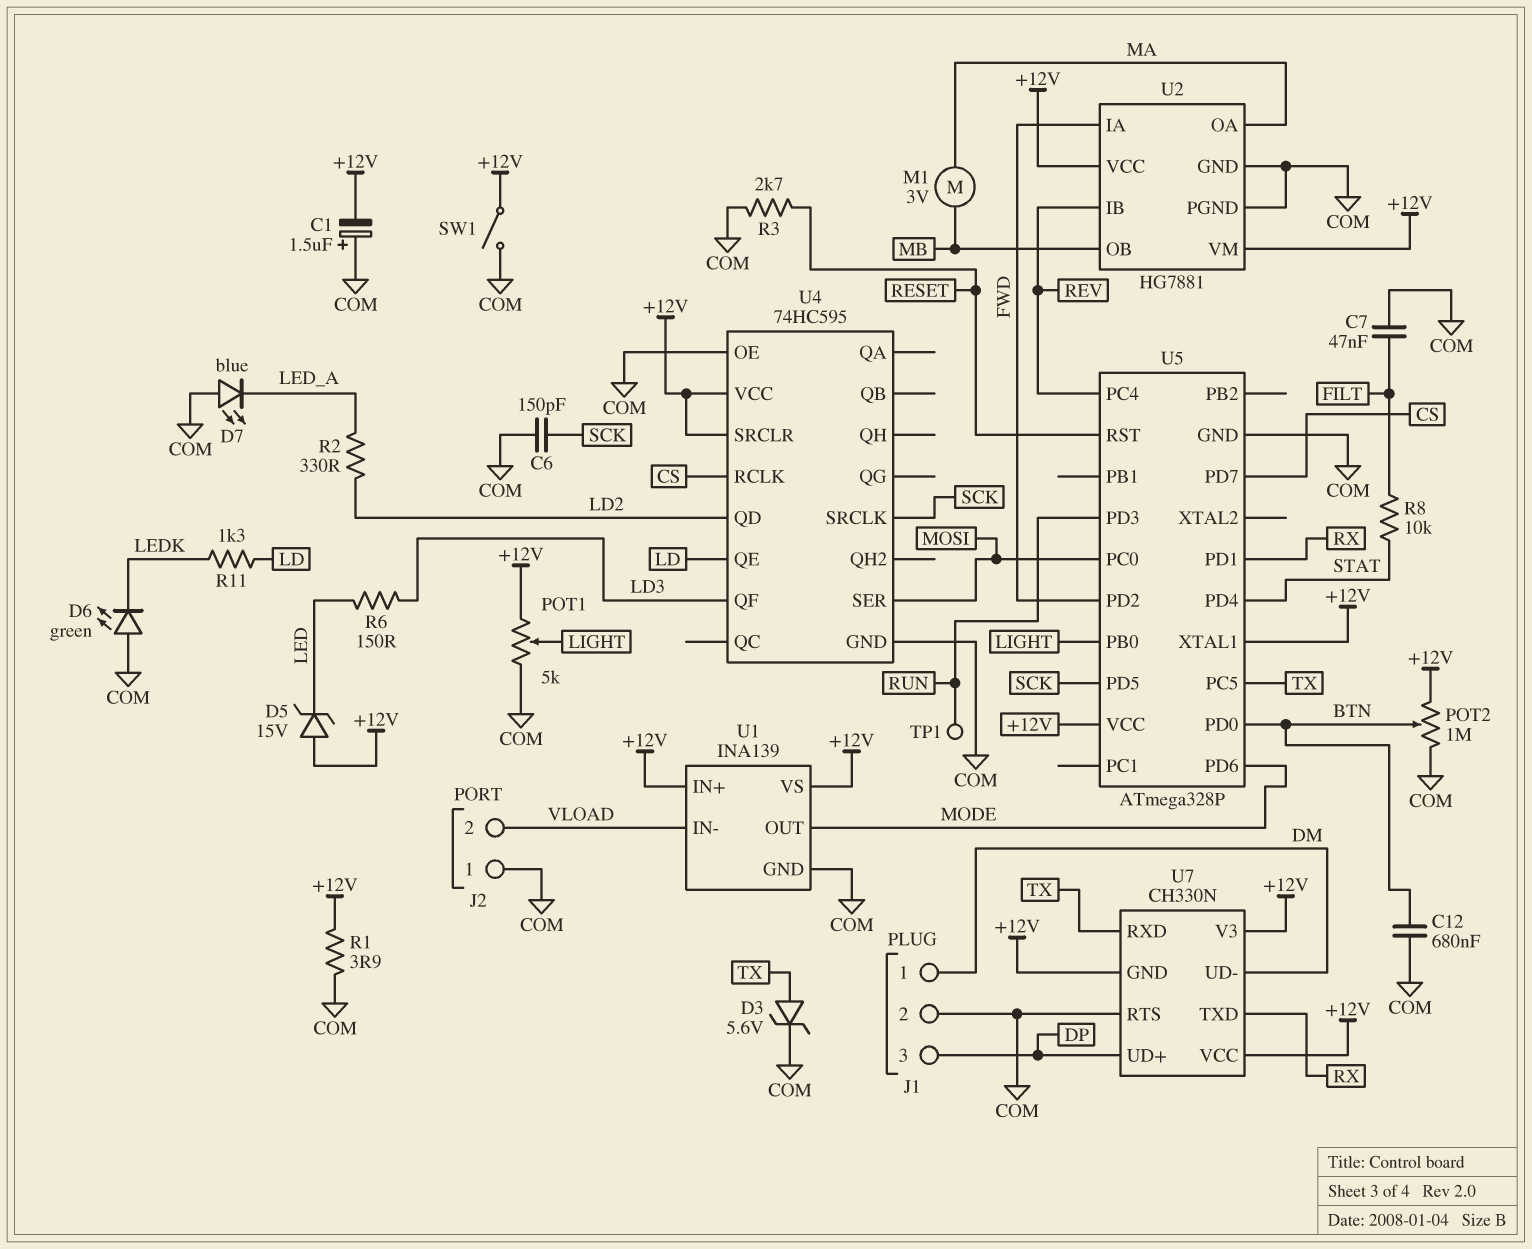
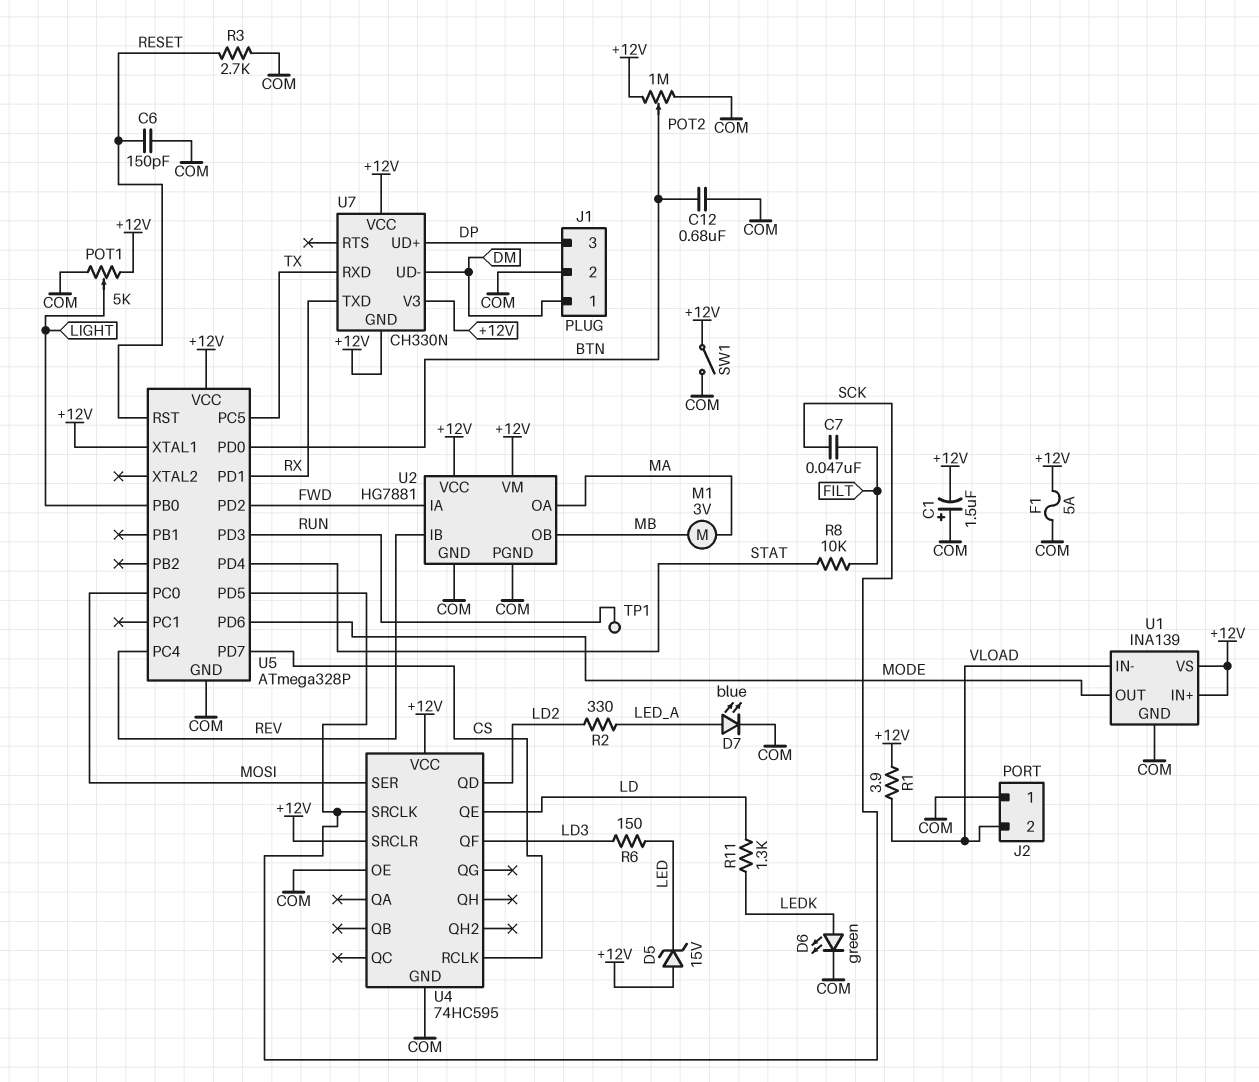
C6: 150pF (COM, SCK) -> 150pF (COM, RESET)
C7: 47nF (COM, FILT) -> 47nF (FILT, SCK)
D3: zener 5.6V (A TX, K COM) -> none
D6: LED green (A COM, K LEDK) -> LED green (A LEDK, K COM)
D7: LED blue (A COM, K LED_A) -> LED blue (A LED_A, K COM)
F1: none -> 5A (+12V, COM)
R1: 3.9 (+12V, COM) -> 3.9 (+12V, VLOAD)
U7 pin RTS: COM -> none

